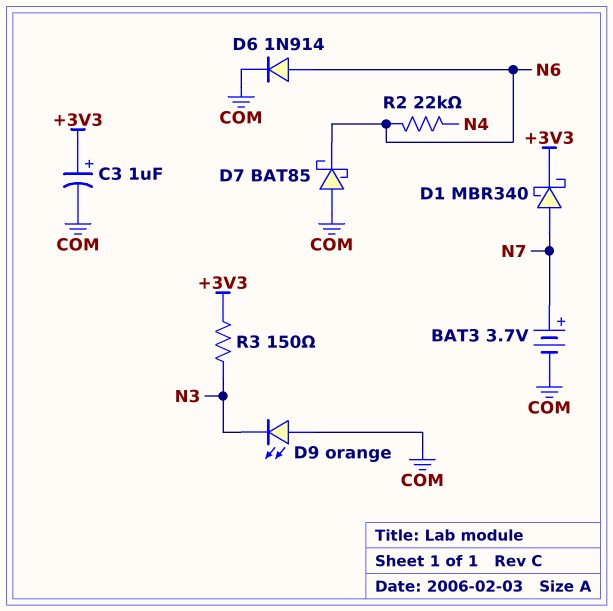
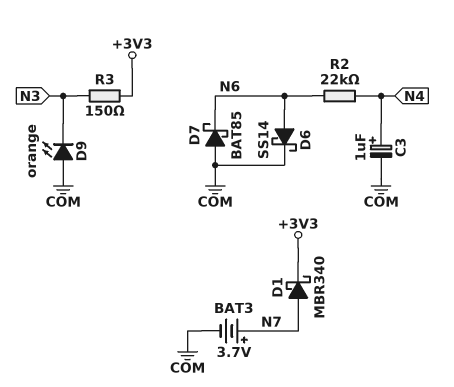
C3: 1uF (plus +3V3, minus COM) -> 1uF (plus N4, minus COM)
D6: diode 1N914 (A N6, K COM) -> schottky SS14 (A N6, K COM)

